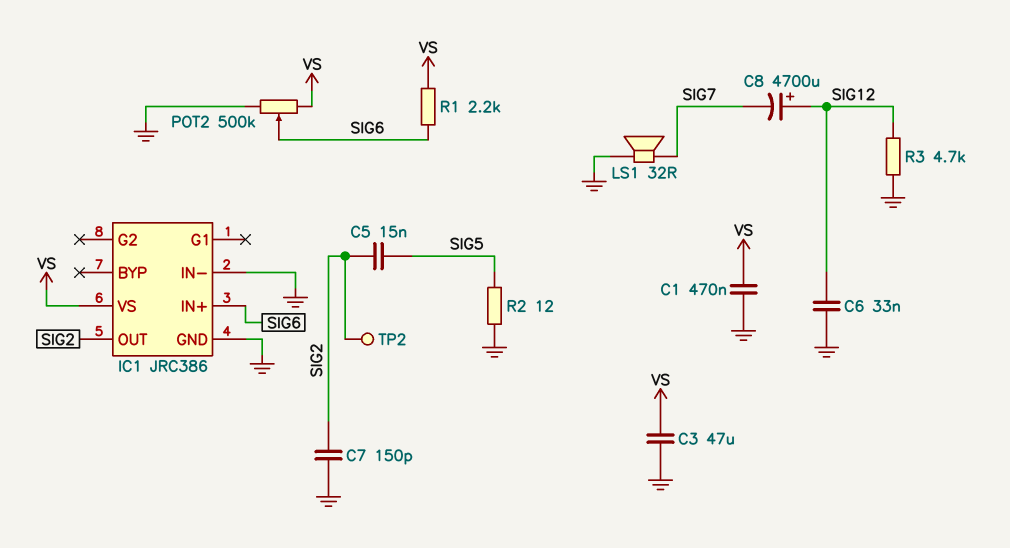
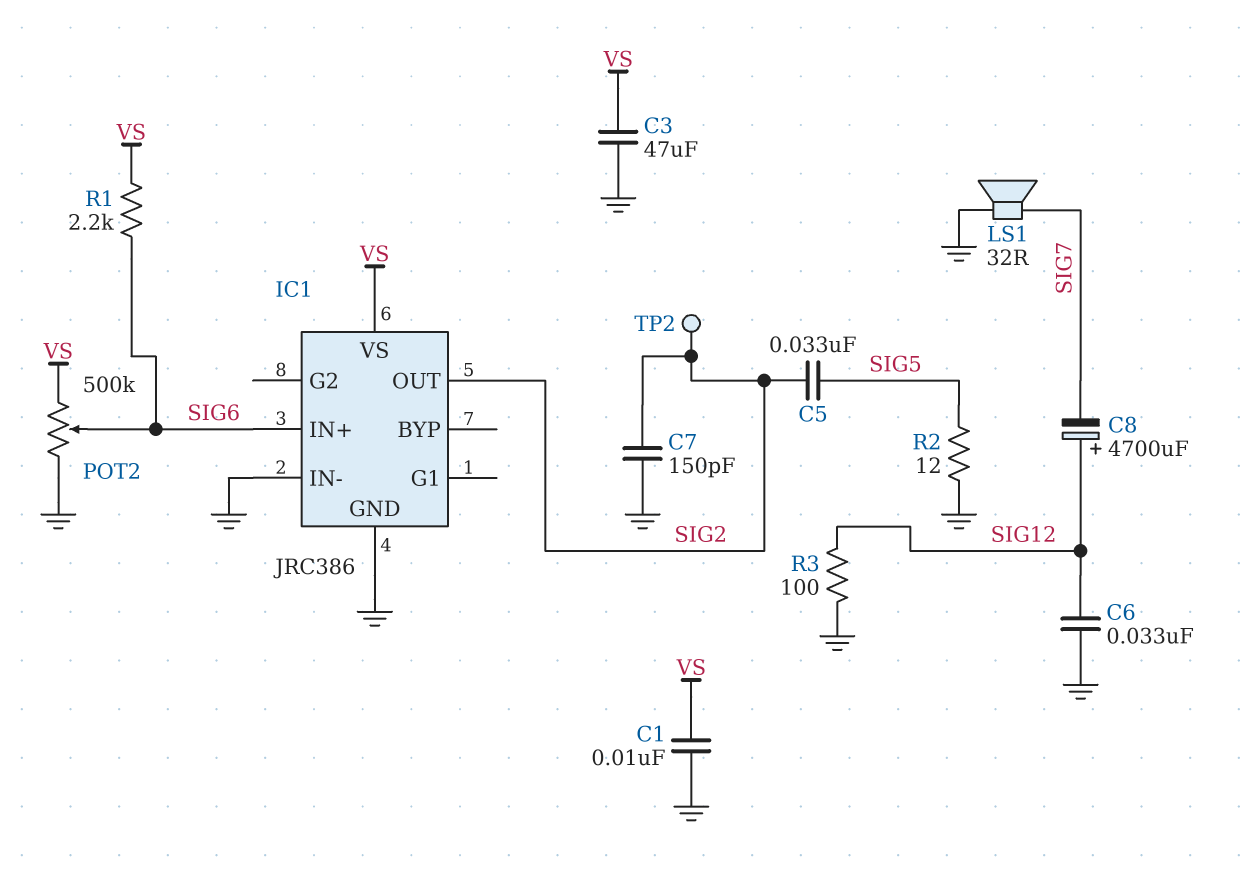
C1: 470nF (GND, VS) -> 10nF (GND, VS)
C5: 15nF (SIG2, SIG5) -> 33nF (SIG2, SIG5)
R3: 4.7k (GND, SIG12) -> 100 (GND, SIG12)

